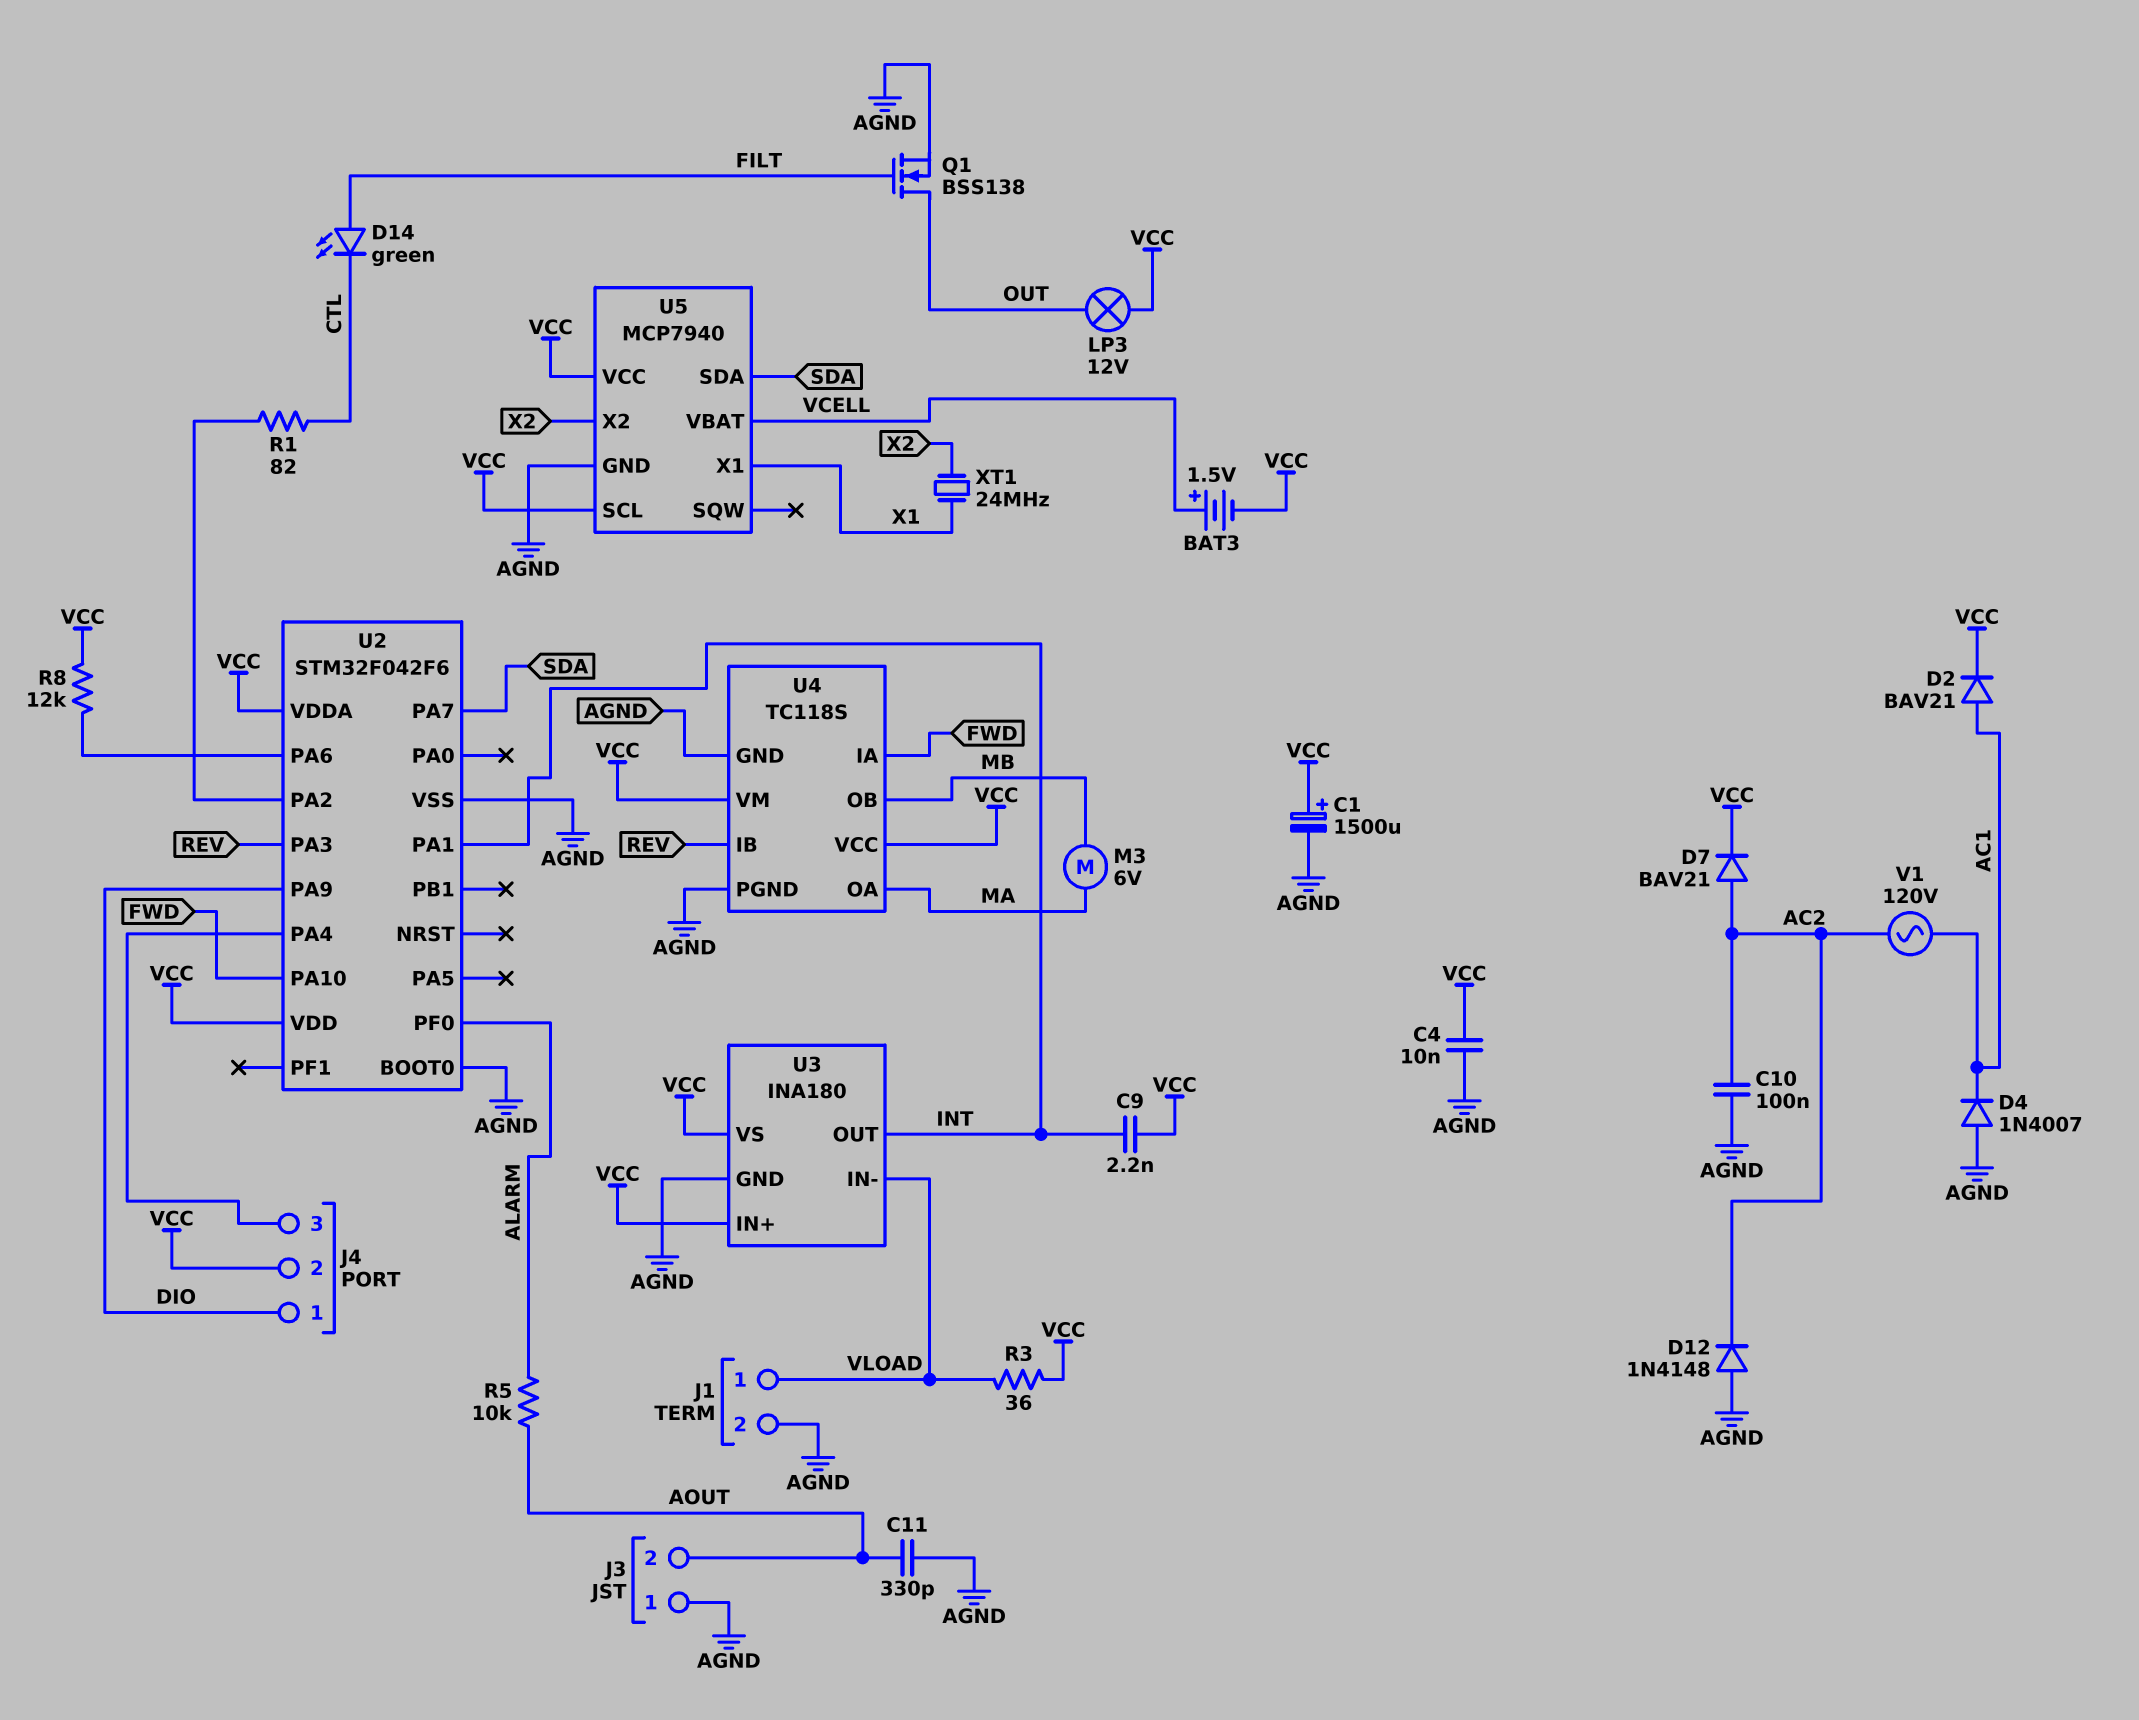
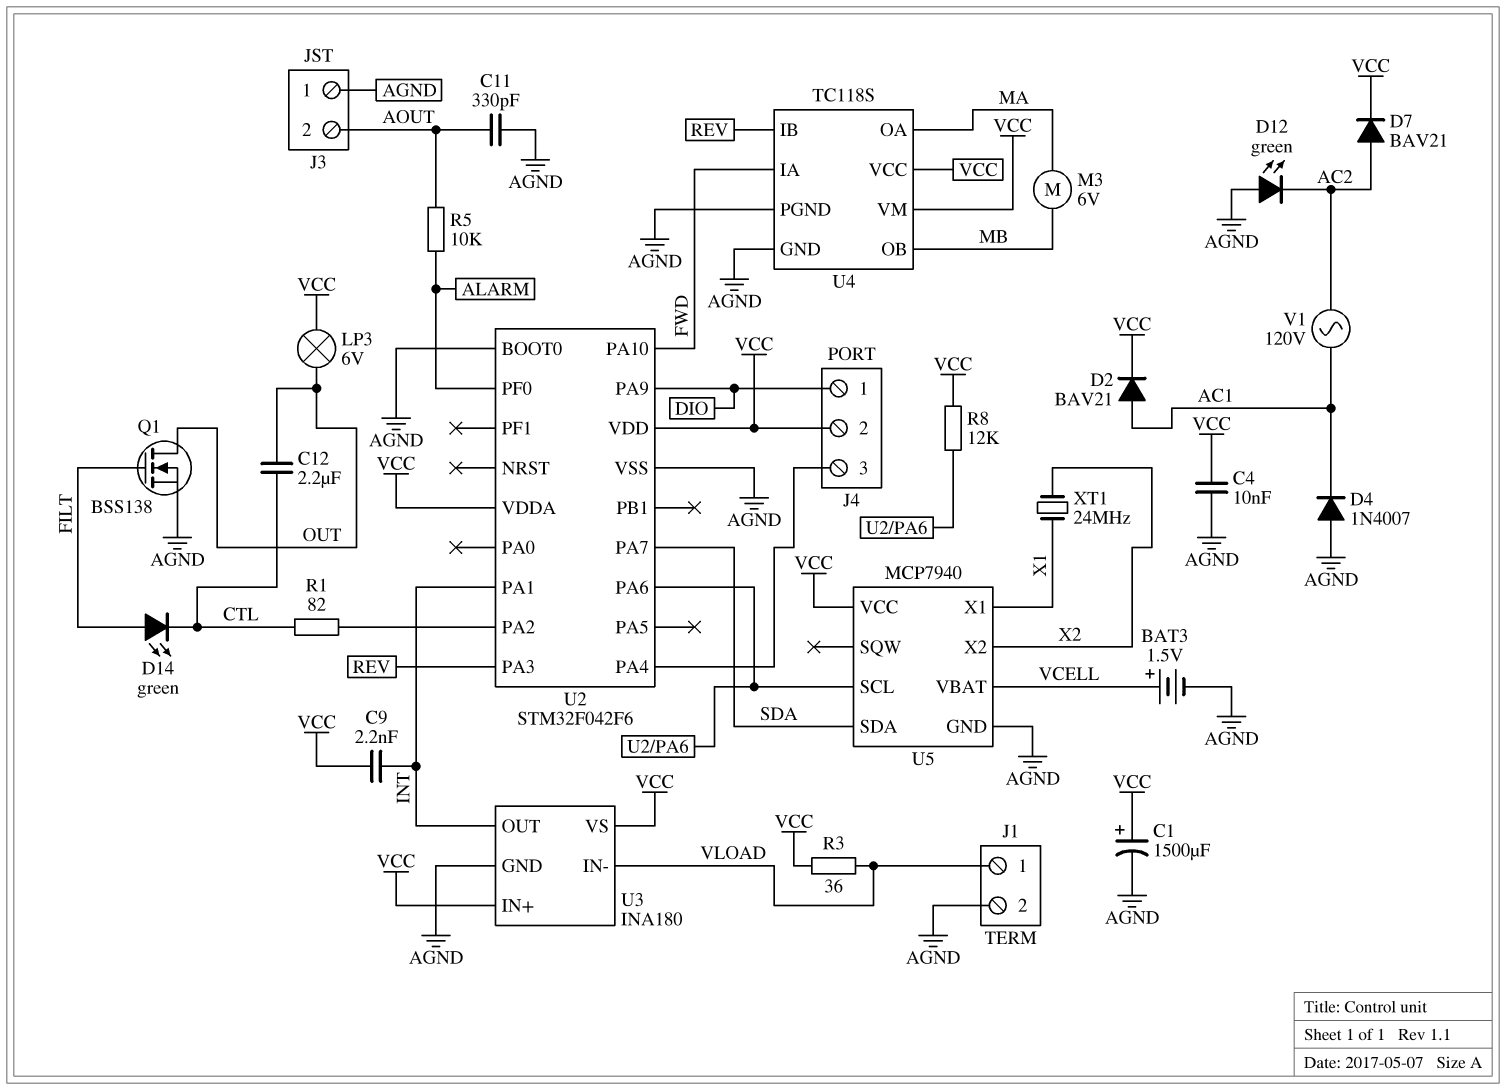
BAT3: 1.5V (plus VCELL, minus VCC) -> 1.5V (plus VCELL, minus AGND)
C10: 100nF (AC2, AGND) -> none
C12: none -> 2.2uF (CTL, OUT)
D12: diode 1N4148 (A AGND, K AC2) -> LED green (A AGND, K AC2)
LP3: lamp 12V (OUT, VCC) -> lamp 6V (OUT, VCC)
U5 pin SCL: VCC -> U2/PA6

